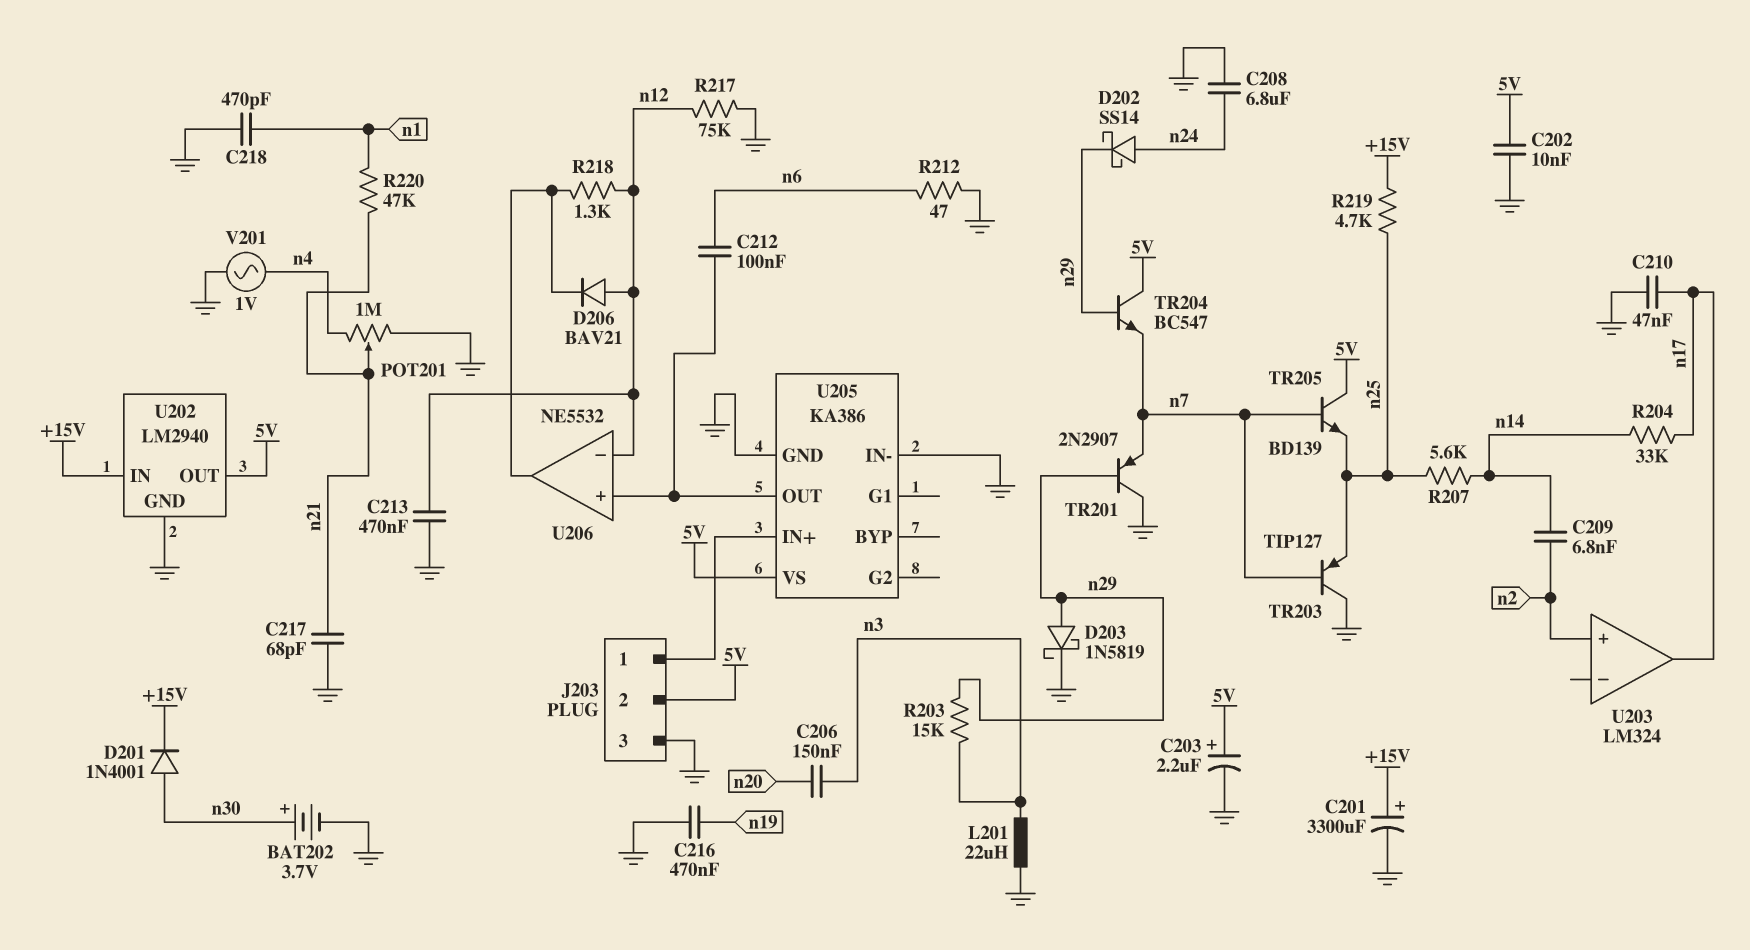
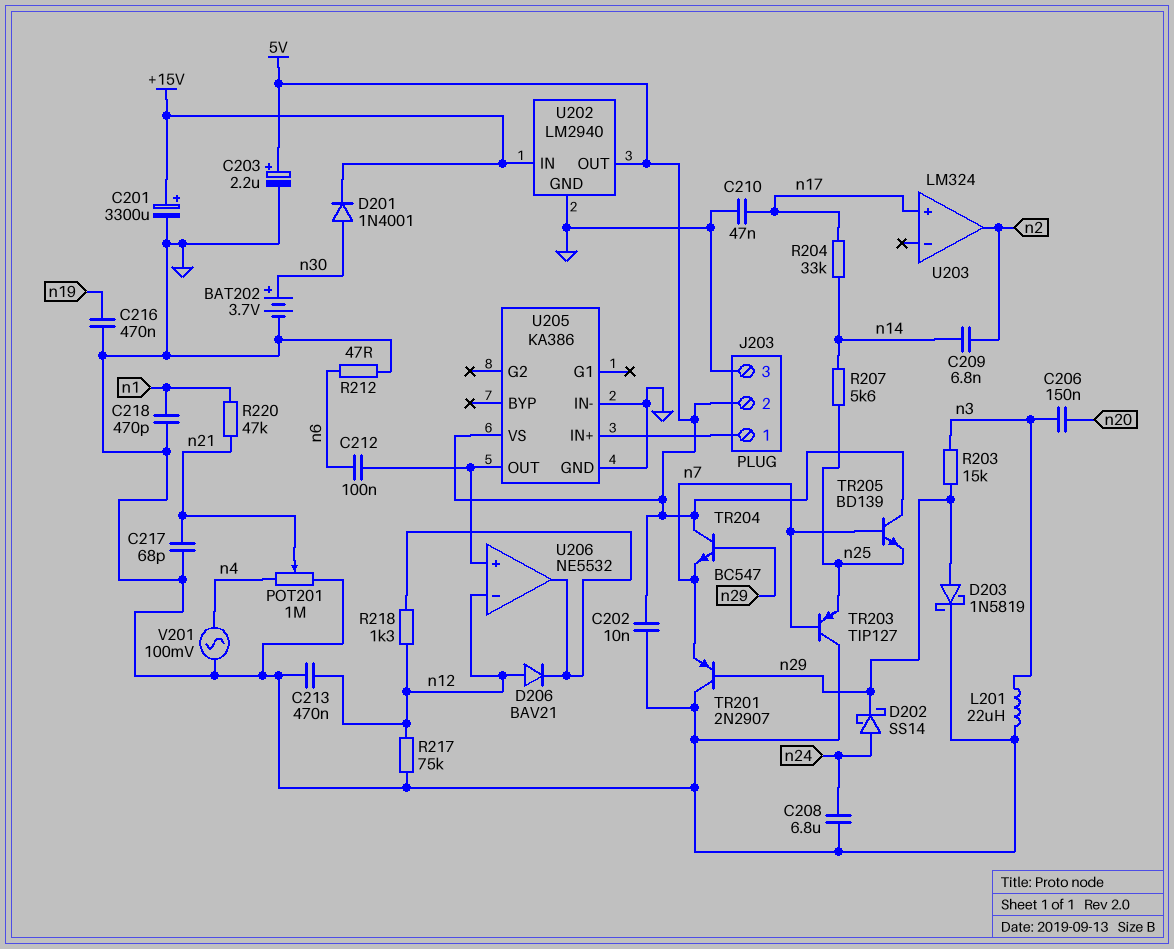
R219: 4.7k (+15V, n25) -> none
U203 pin in+: n2 -> n17
U203 pin out: n17 -> n2
V201: AC 1V (GND, n4) -> AC 100mV (GND, n4)

